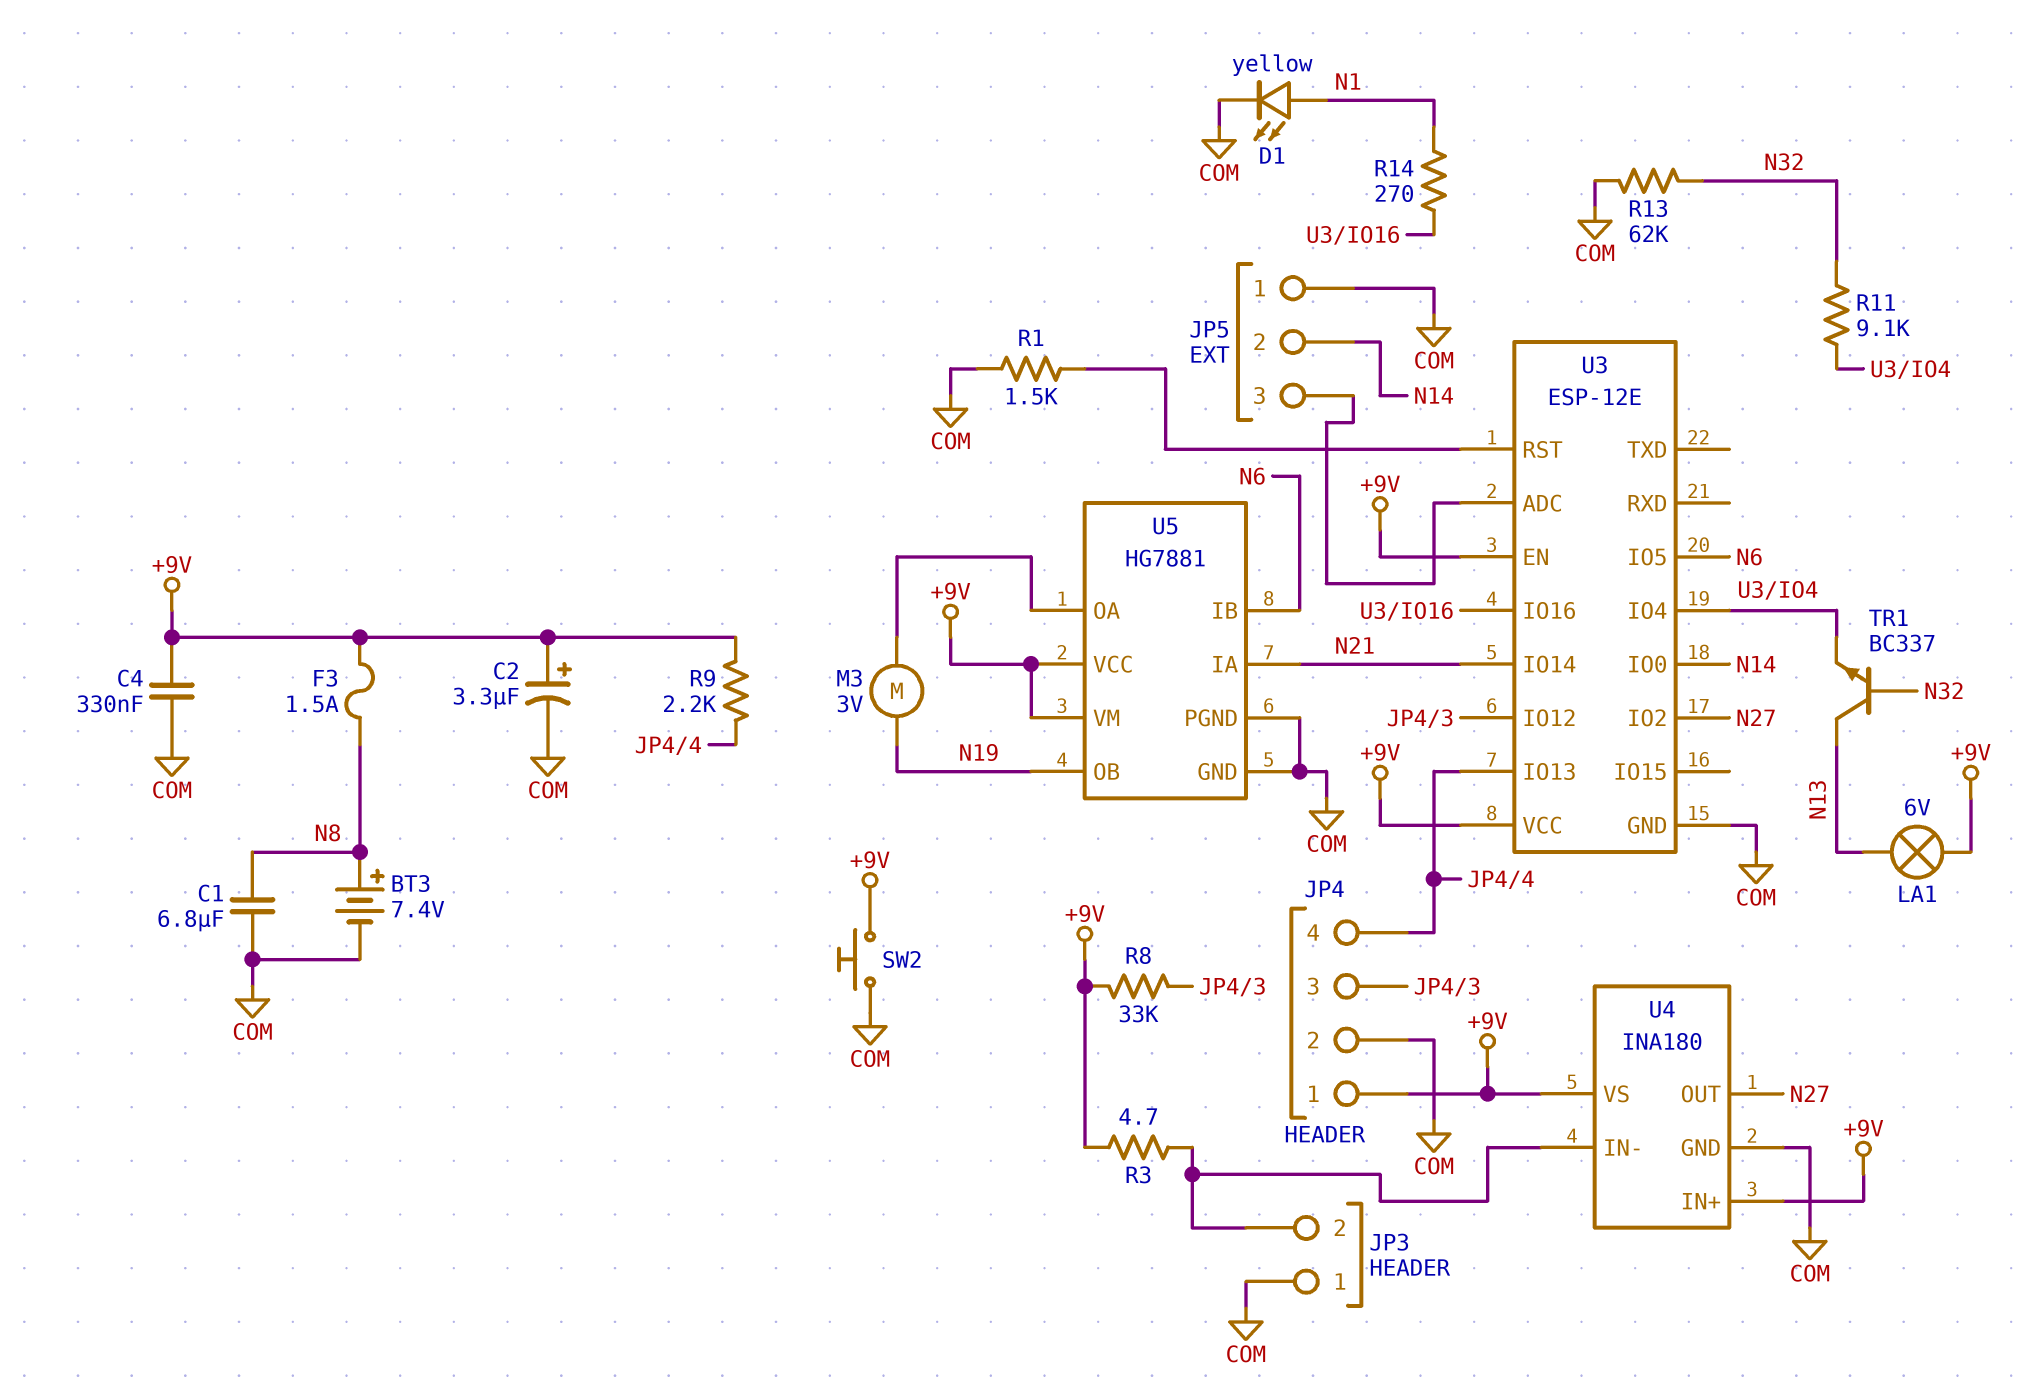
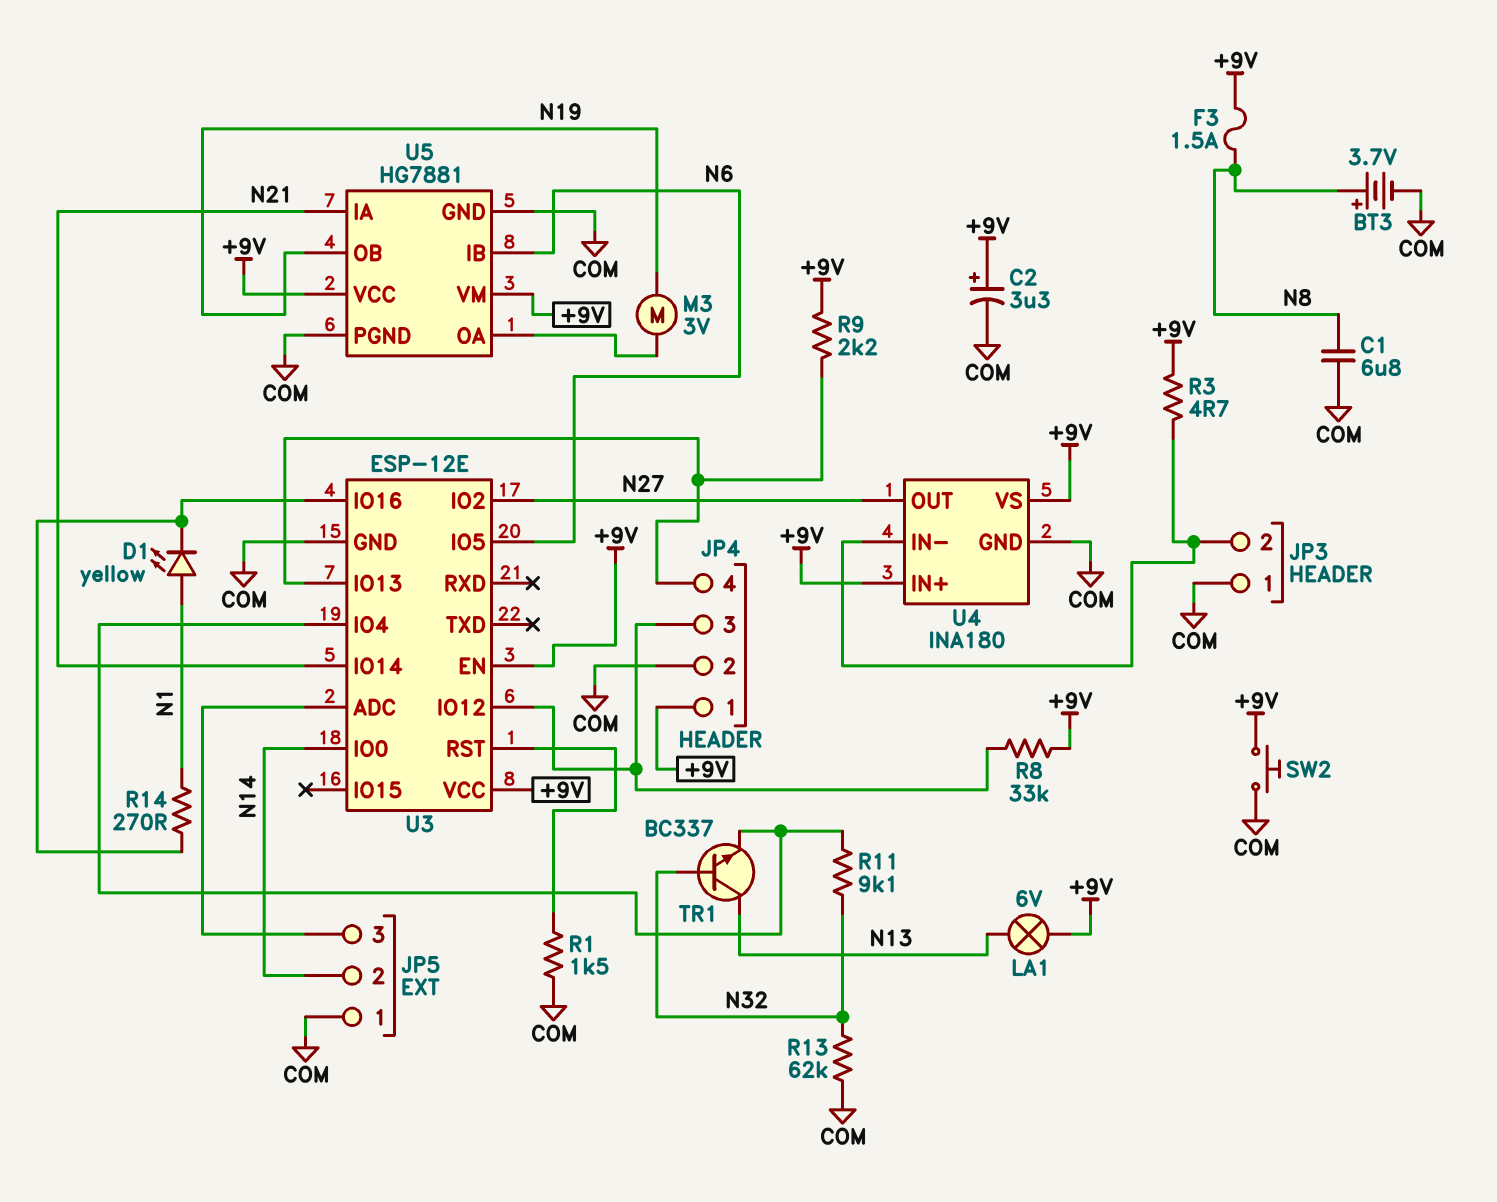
BT3: 7.4V (plus N8, minus COM) -> 3.7V (plus N8, minus COM)
C4: 330nF (+9V, COM) -> none
D1: LED yellow (A N1, K COM) -> LED yellow (A N1, K U3/IO16)

